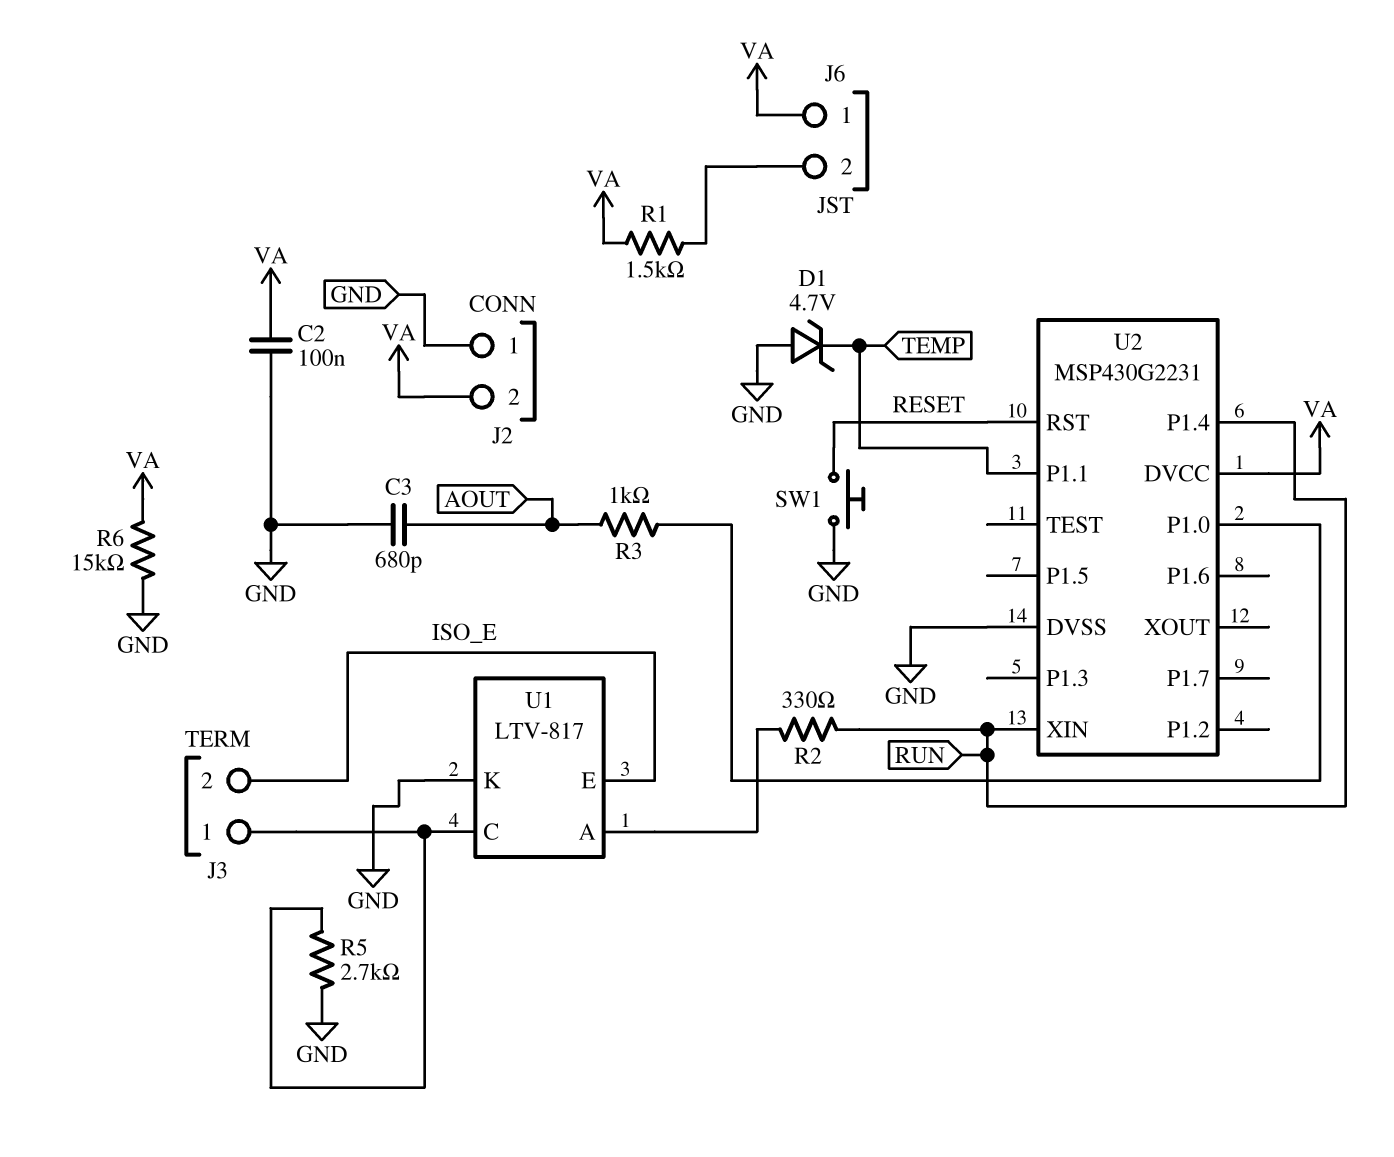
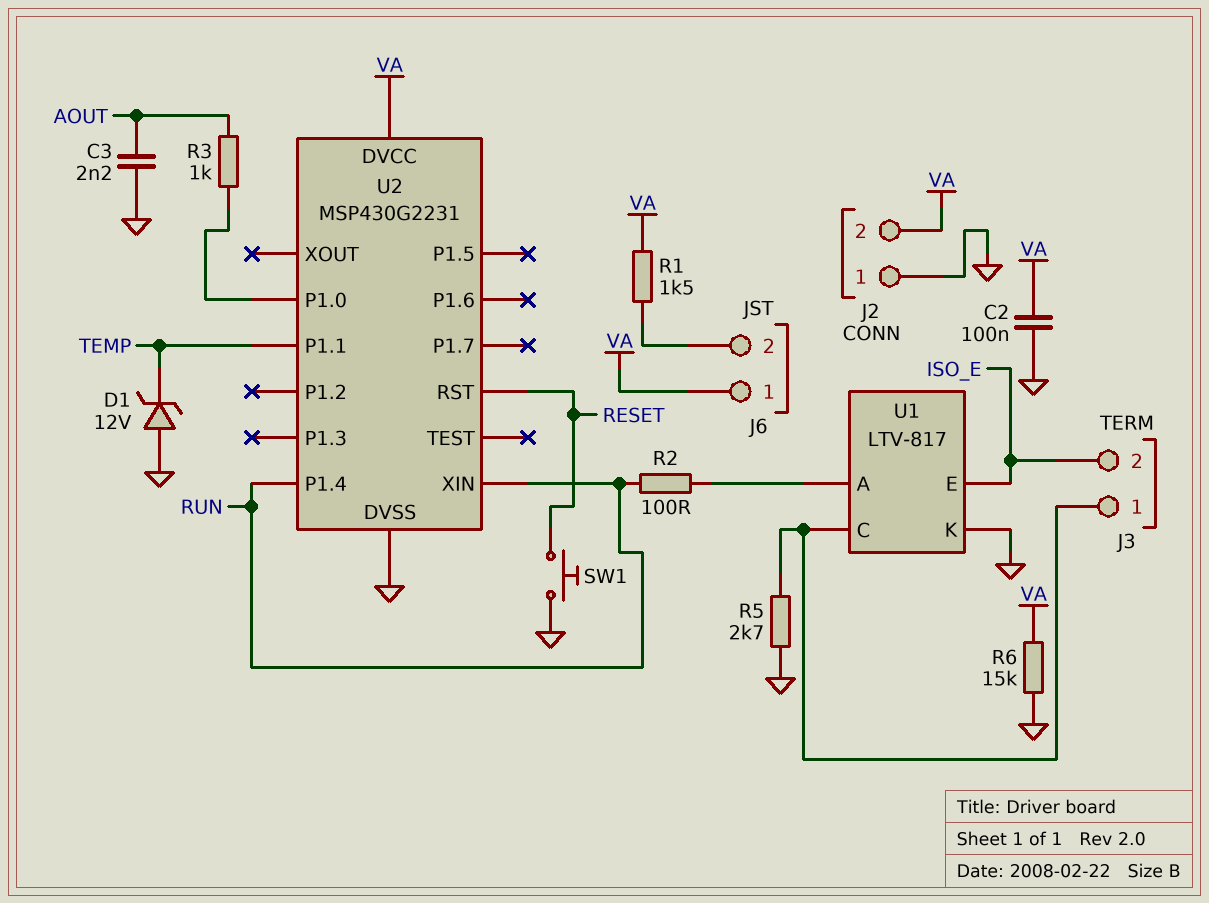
C3: 680pF (AOUT, GND) -> 2.2nF (AOUT, GND)
D1: zener 4.7V (A GND, K TEMP) -> zener 12V (A GND, K TEMP)
R2: 330 (RUN, U1/A) -> 100 (RUN, U1/A)

